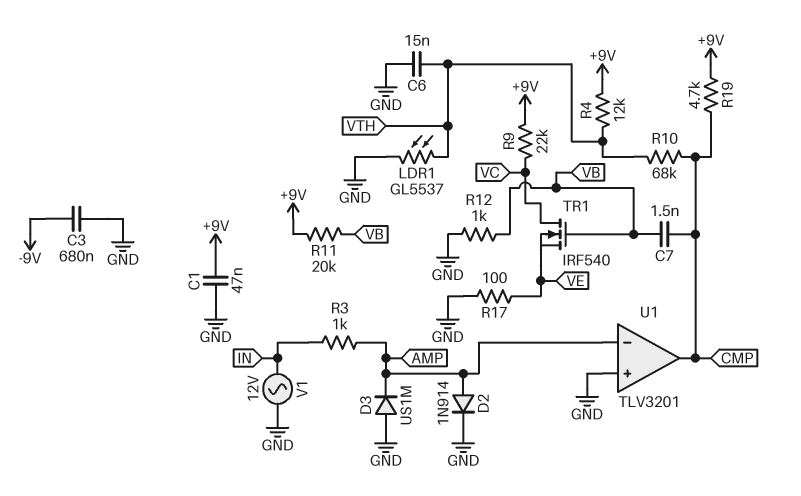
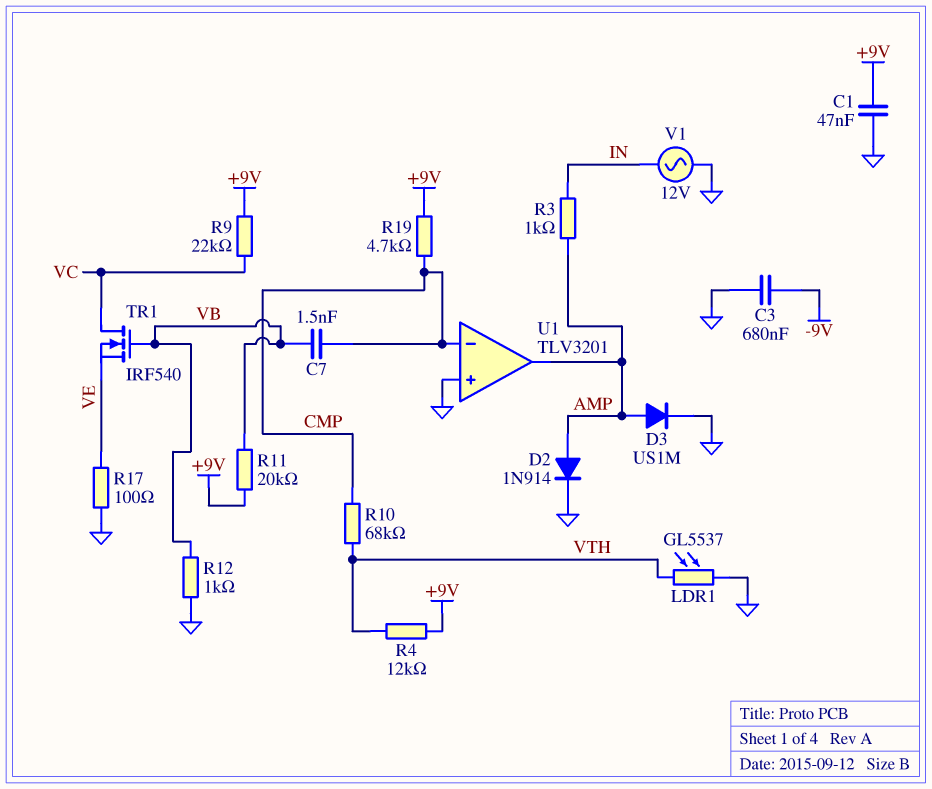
C6: 15nF (GND, VTH) -> none
D3: diode US1M (A GND, K AMP) -> diode US1M (A AMP, K GND)
U1 pin in-: AMP -> CMP
U1 pin out: CMP -> AMP

